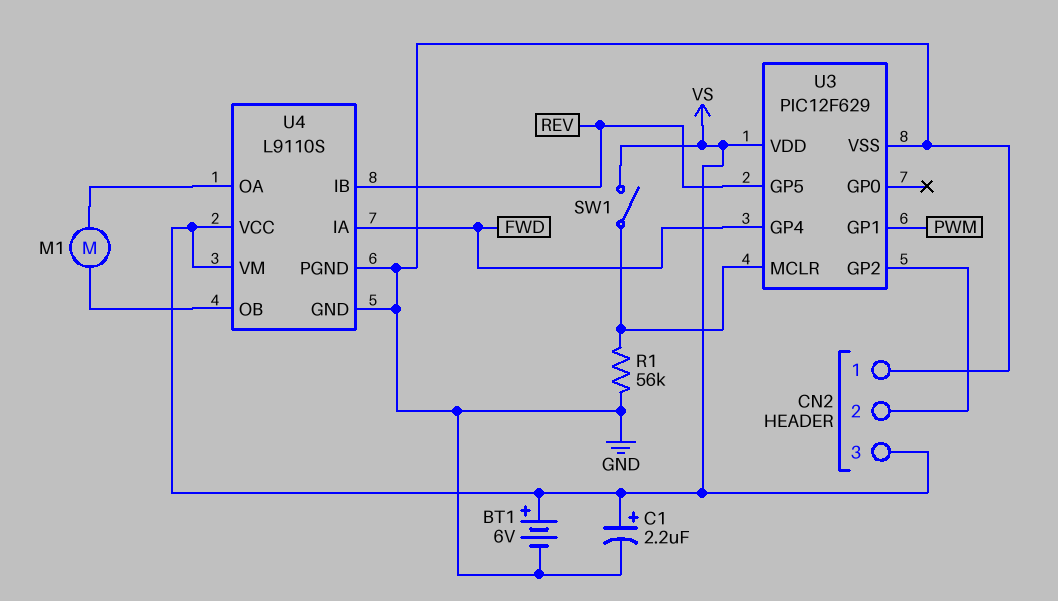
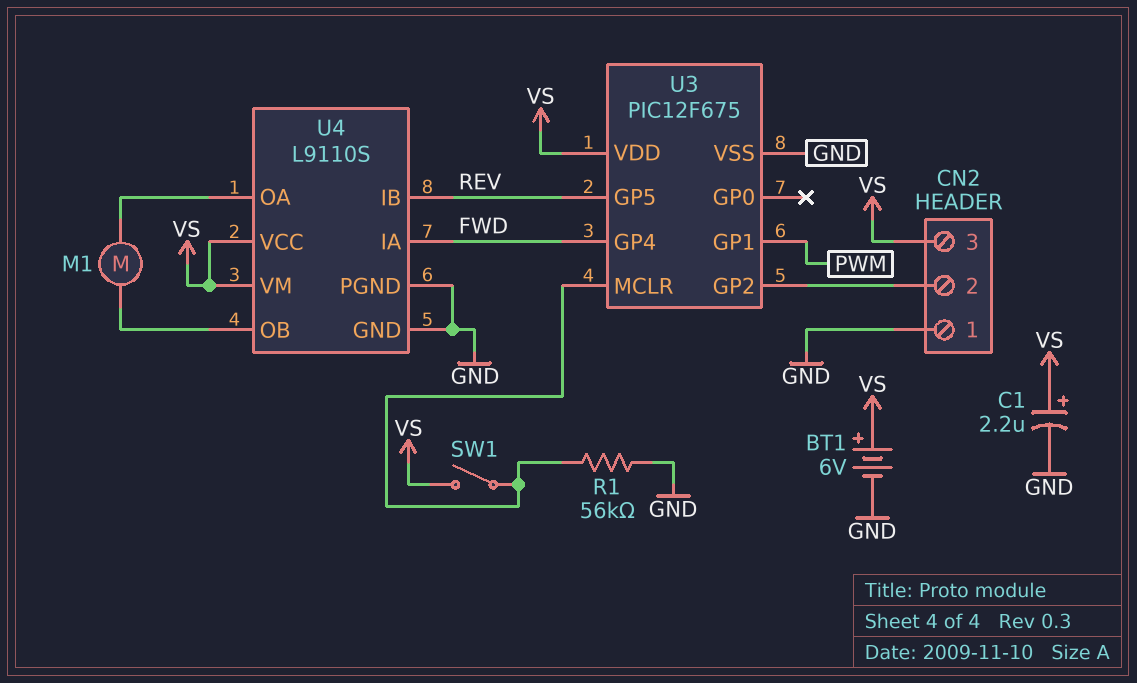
U3: PIC12F629 -> PIC12F675

